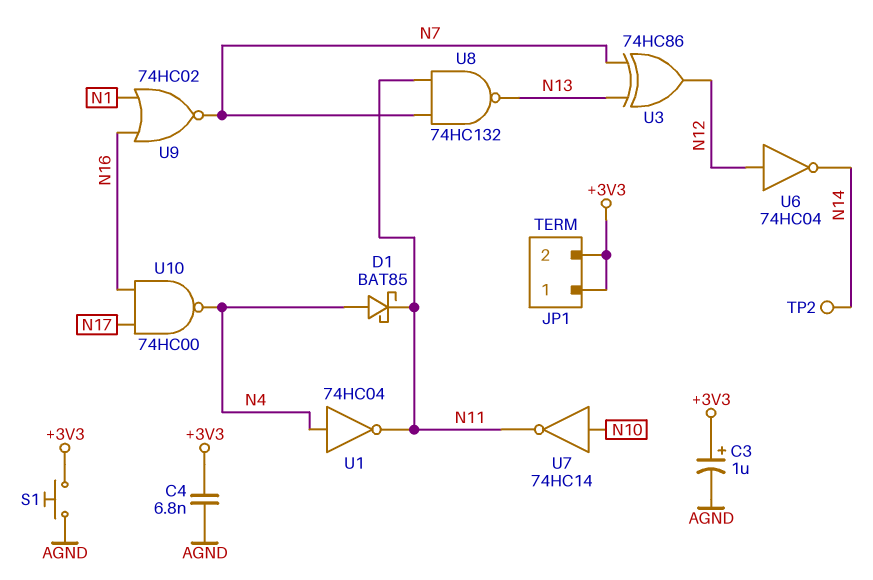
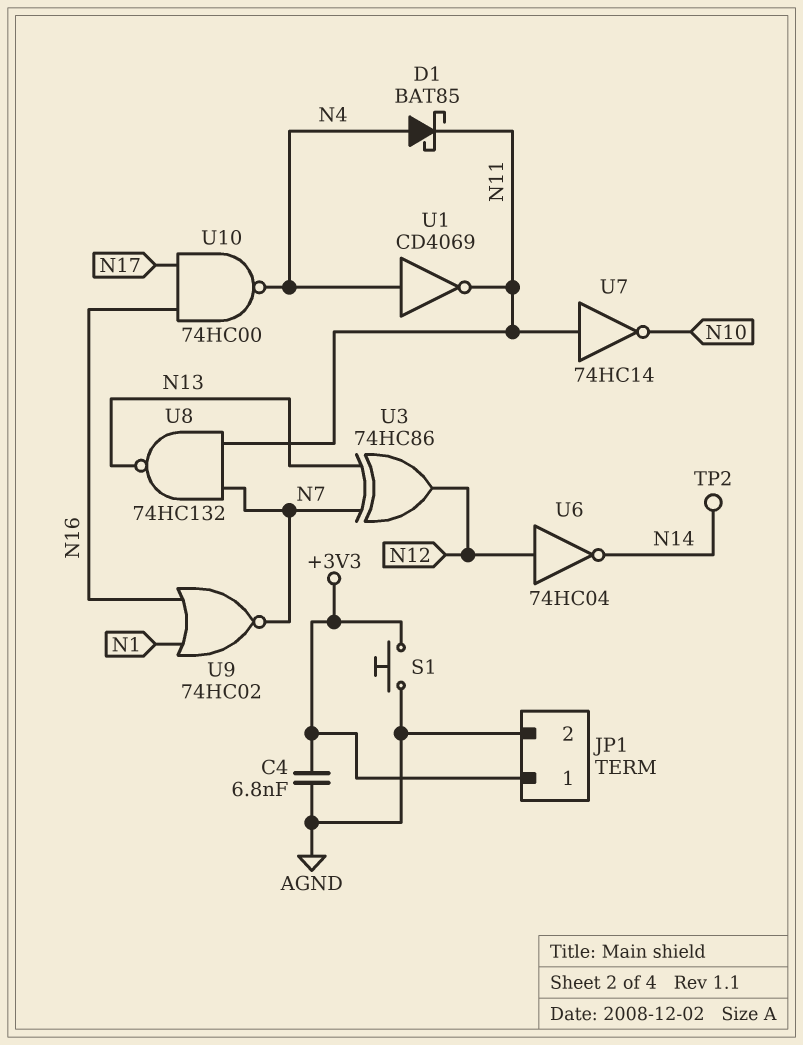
C3: 1uF (plus +3V3, minus AGND) -> none
JP1 pin 2: +3V3 -> AGND
U1: NOT 74HC04 (in N4, out N11) -> NOT CD4069 (in N4, out N11)
U7: NOT 74HC14 (in N10, out N11) -> NOT 74HC14 (in N11, out N10)

